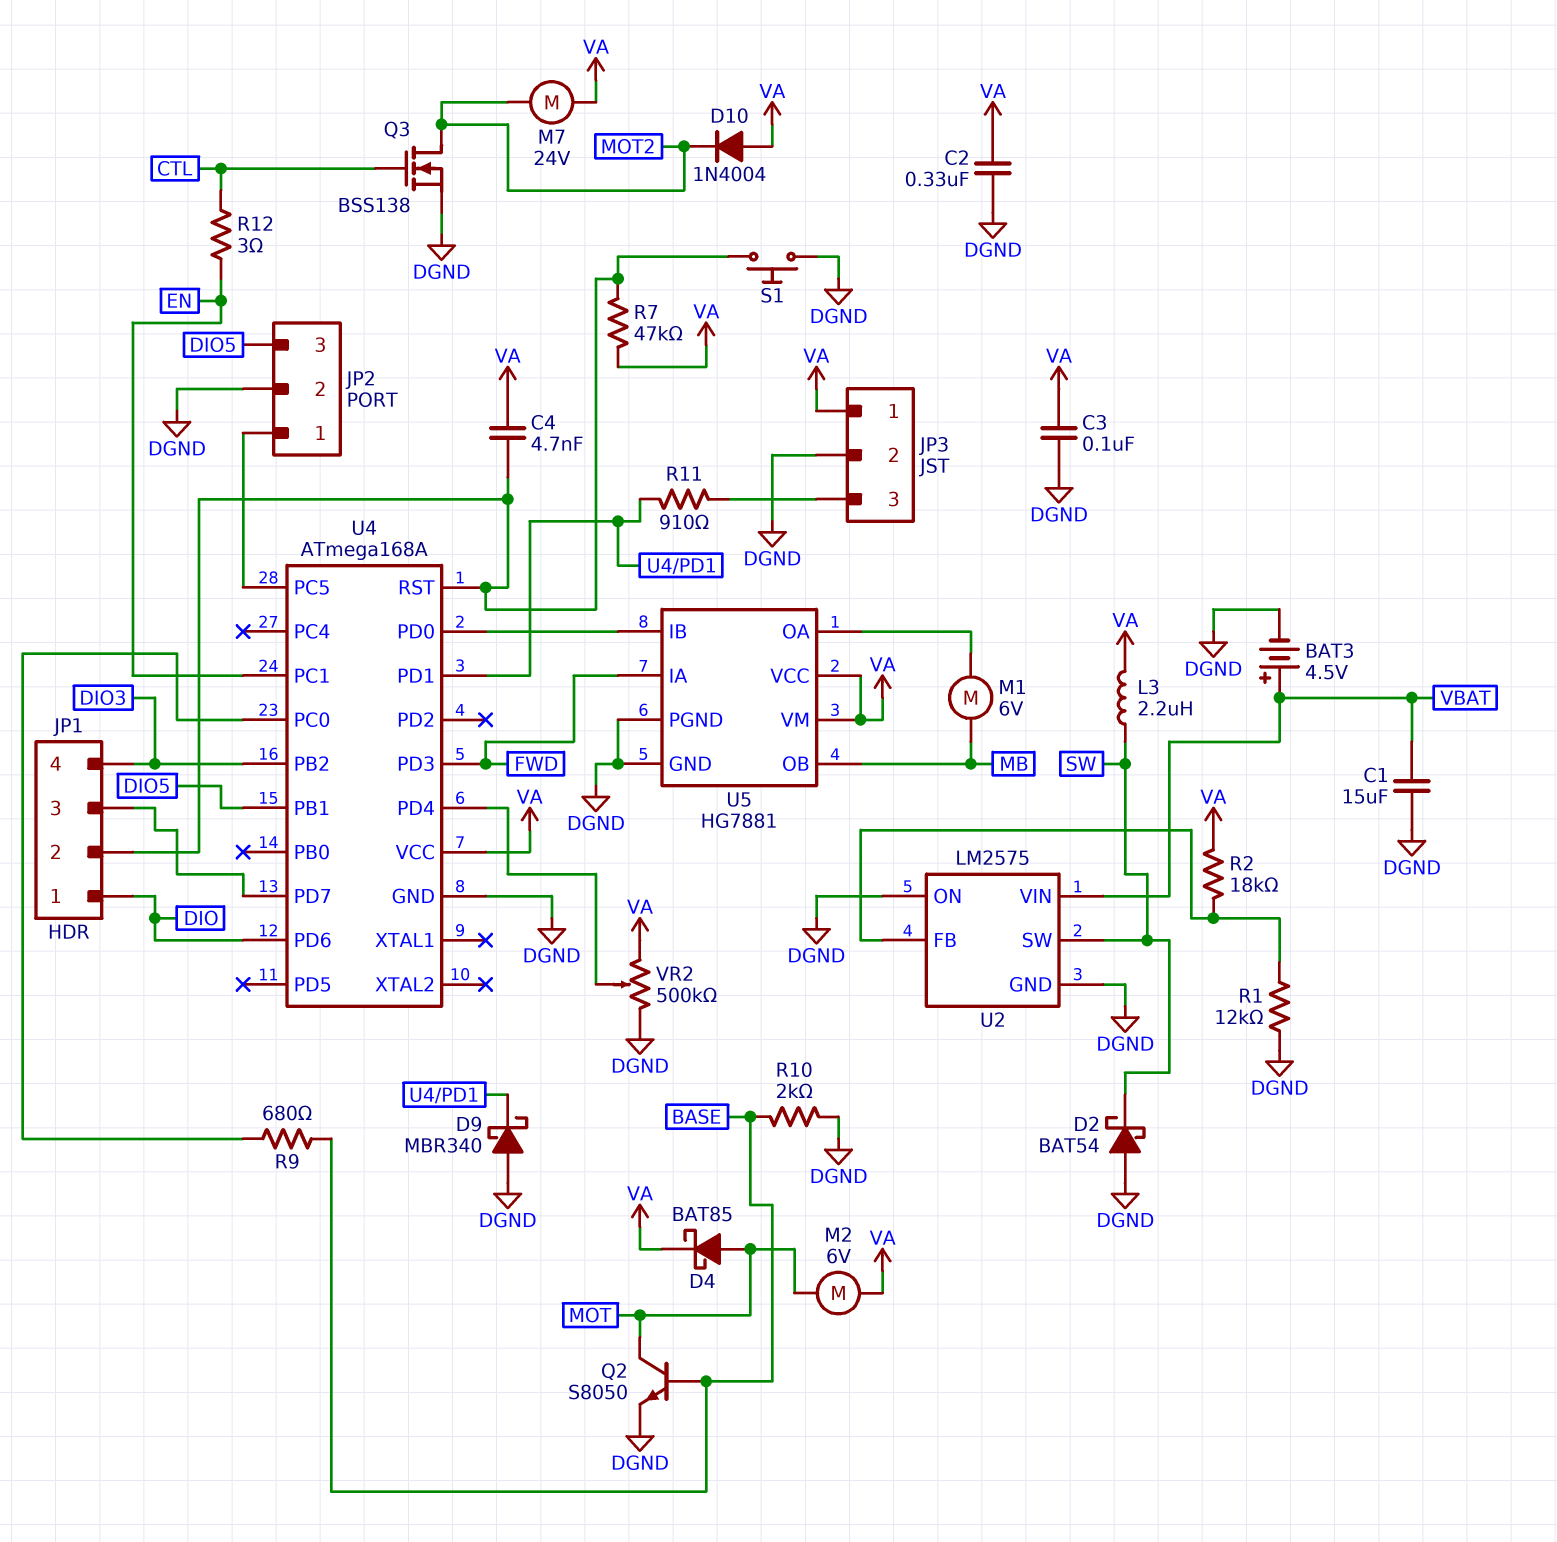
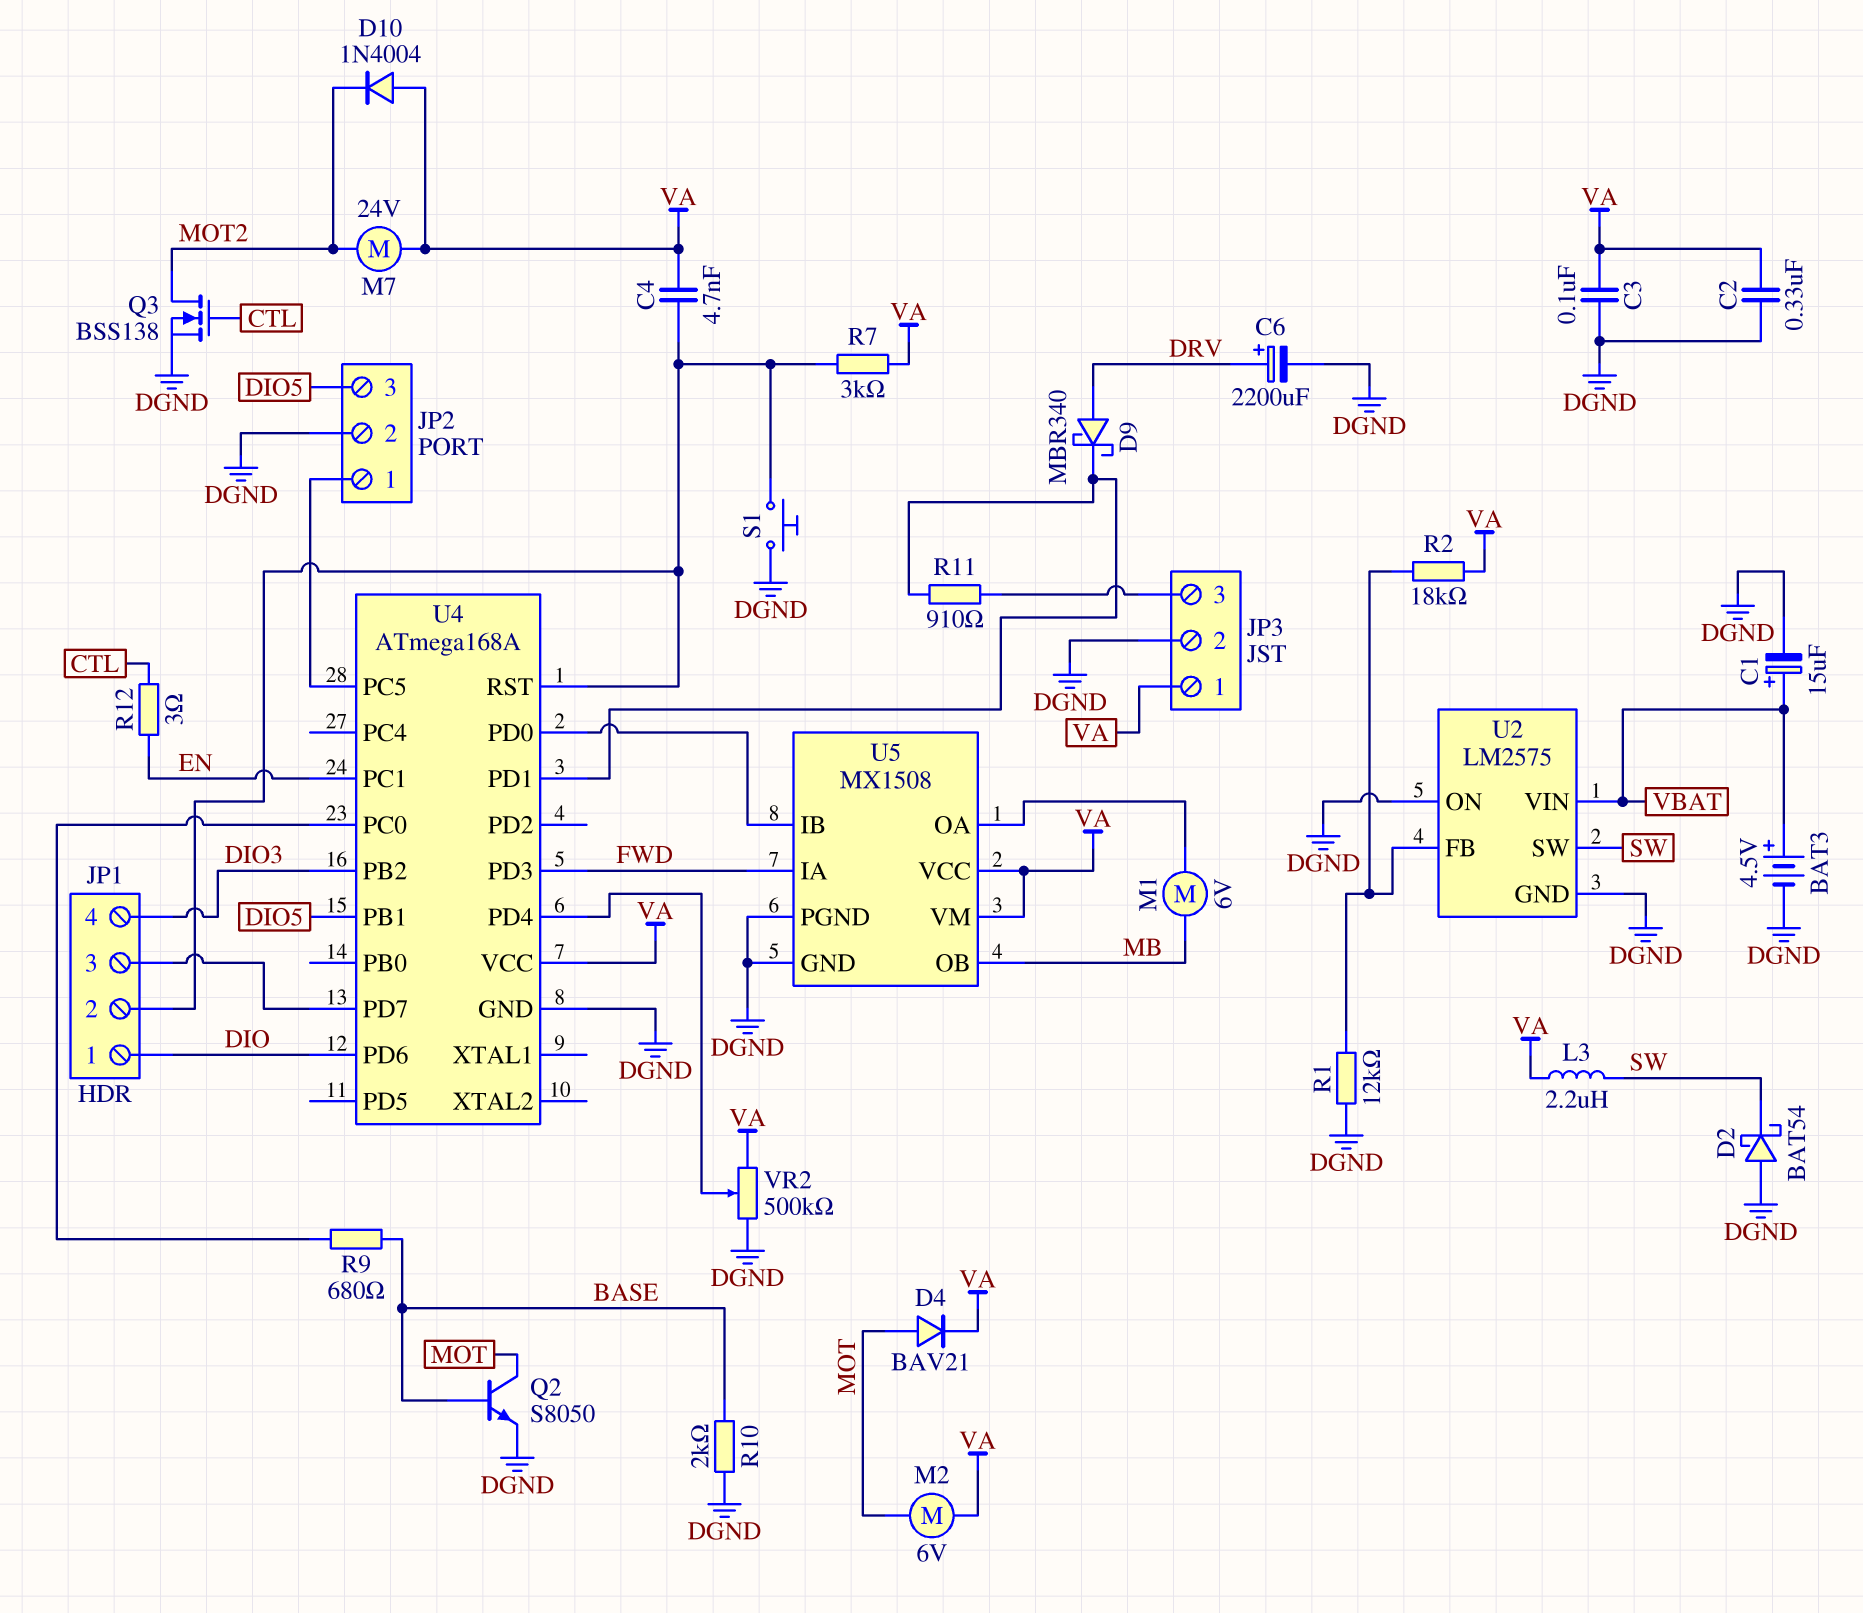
C1: 15uF (DGND, VBAT) -> 15uF (plus VBAT, minus DGND)
C6: none -> 2200uF (plus DRV, minus DGND)
D4: schottky BAT85 (A MOT, K VA) -> diode BAV21 (A MOT, K VA)
D9: schottky MBR340 (A DGND, K U4/PD1) -> schottky MBR340 (A DRV, K U4/PD1)
R7: 47k (JP1/2, VA) -> 3k (JP1/2, VA)
U5: HG7881 -> MX1508

